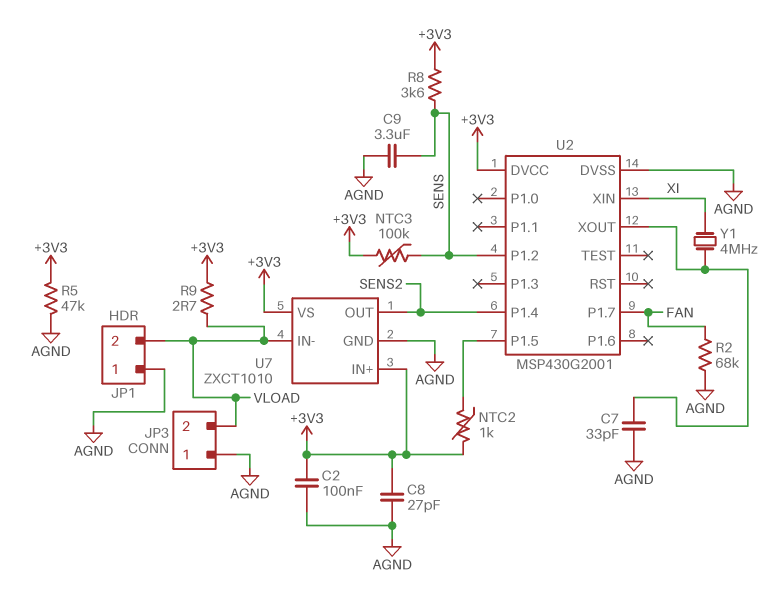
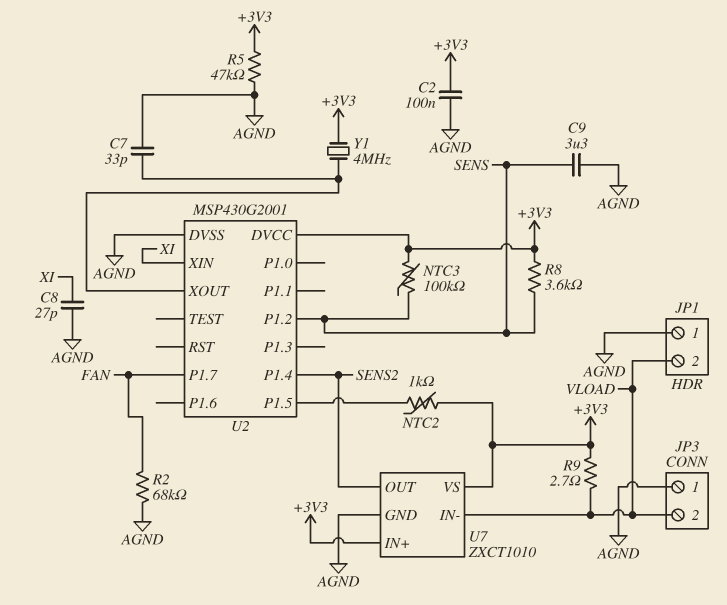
C8: 27pF (+3V3, AGND) -> 27pF (AGND, XI)
Y1: 4MHz (U2/XOUT, XI) -> 4MHz (+3V3, U2/XOUT)

